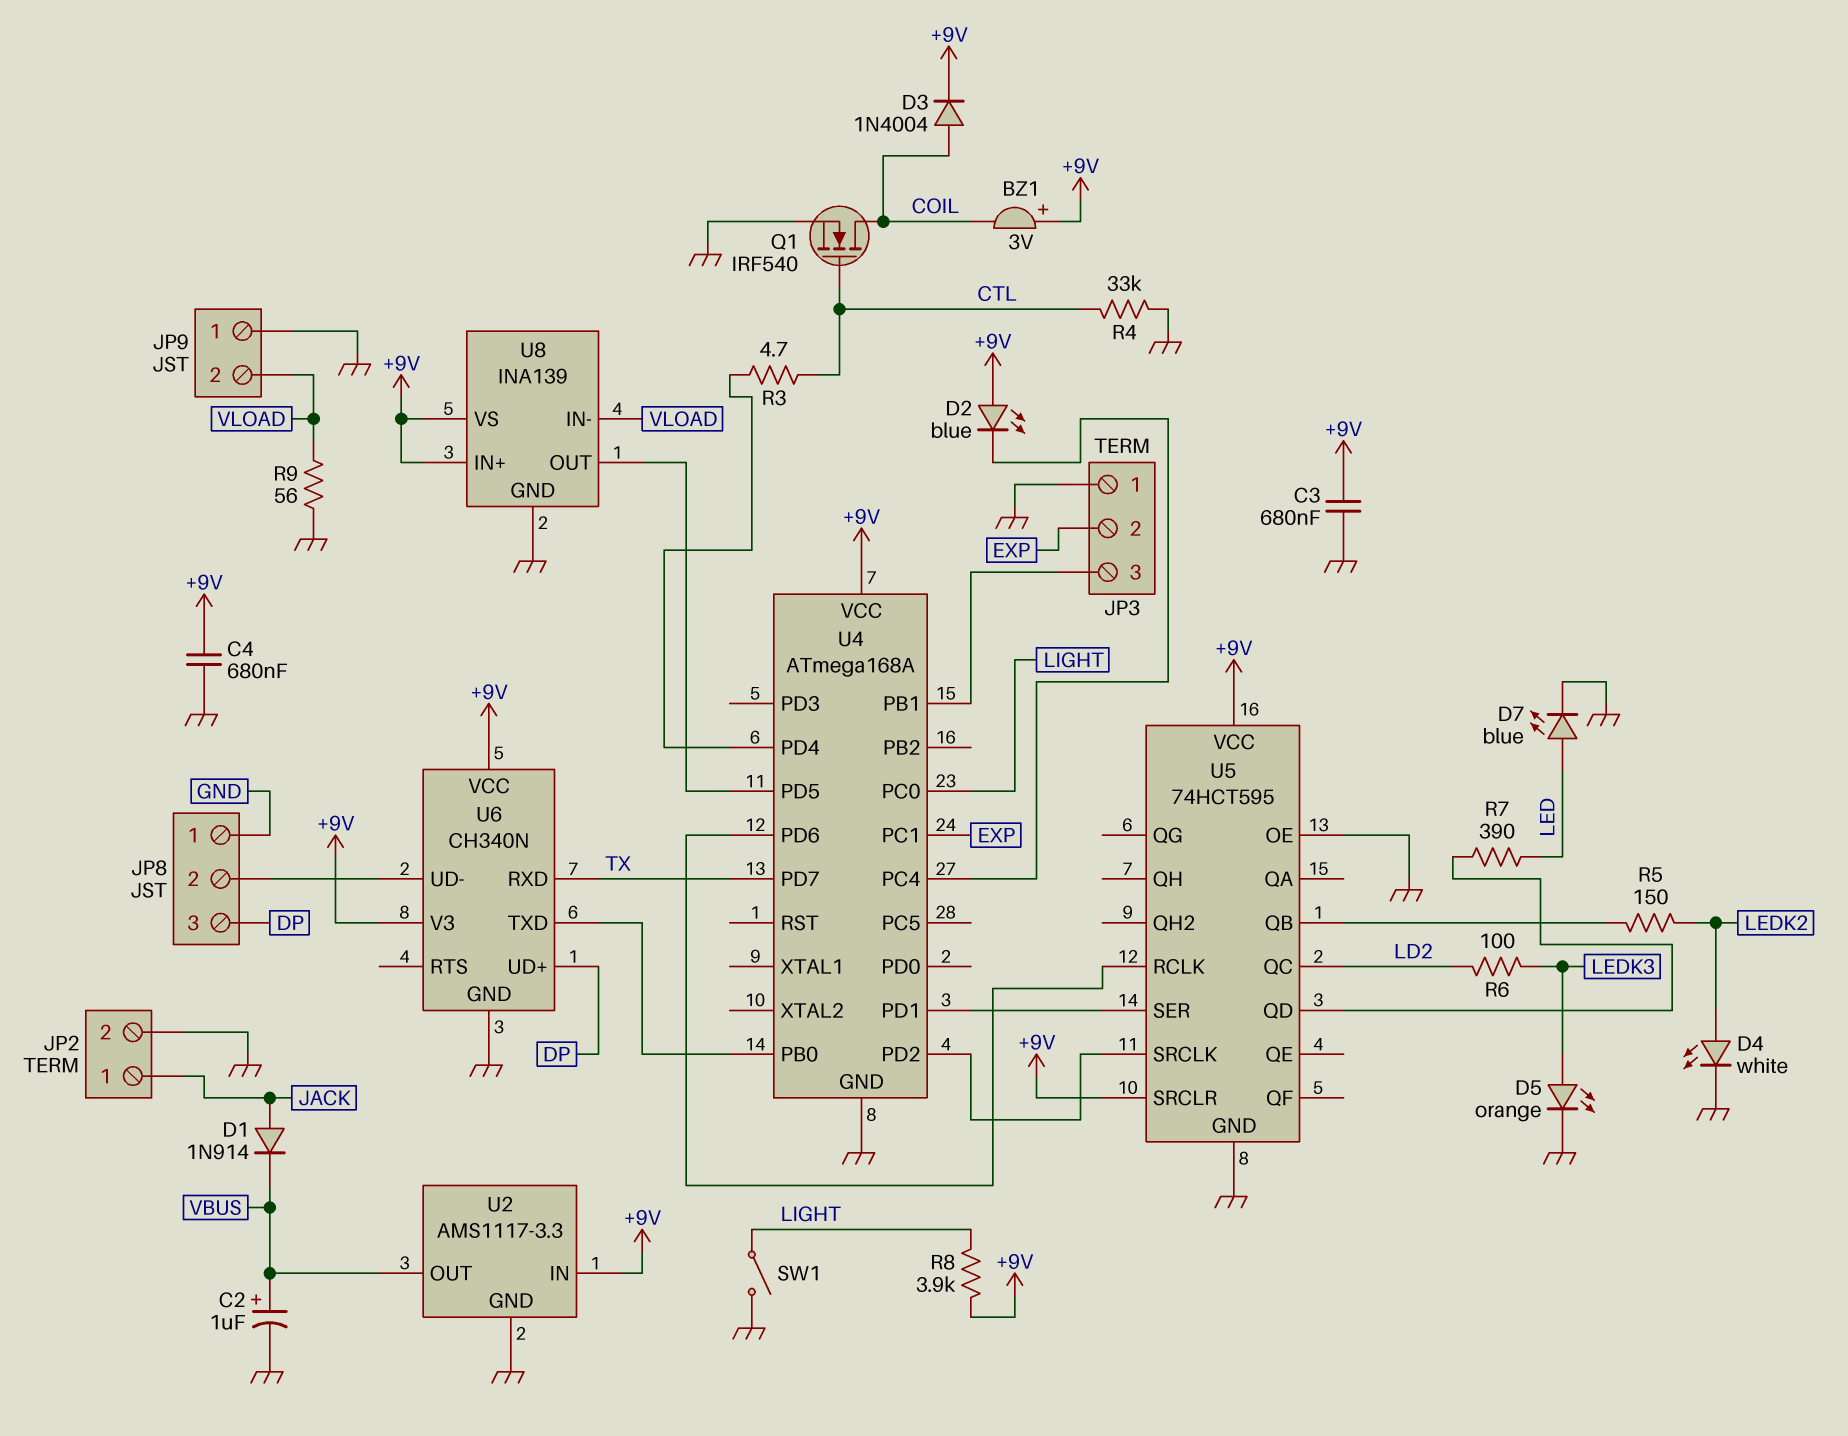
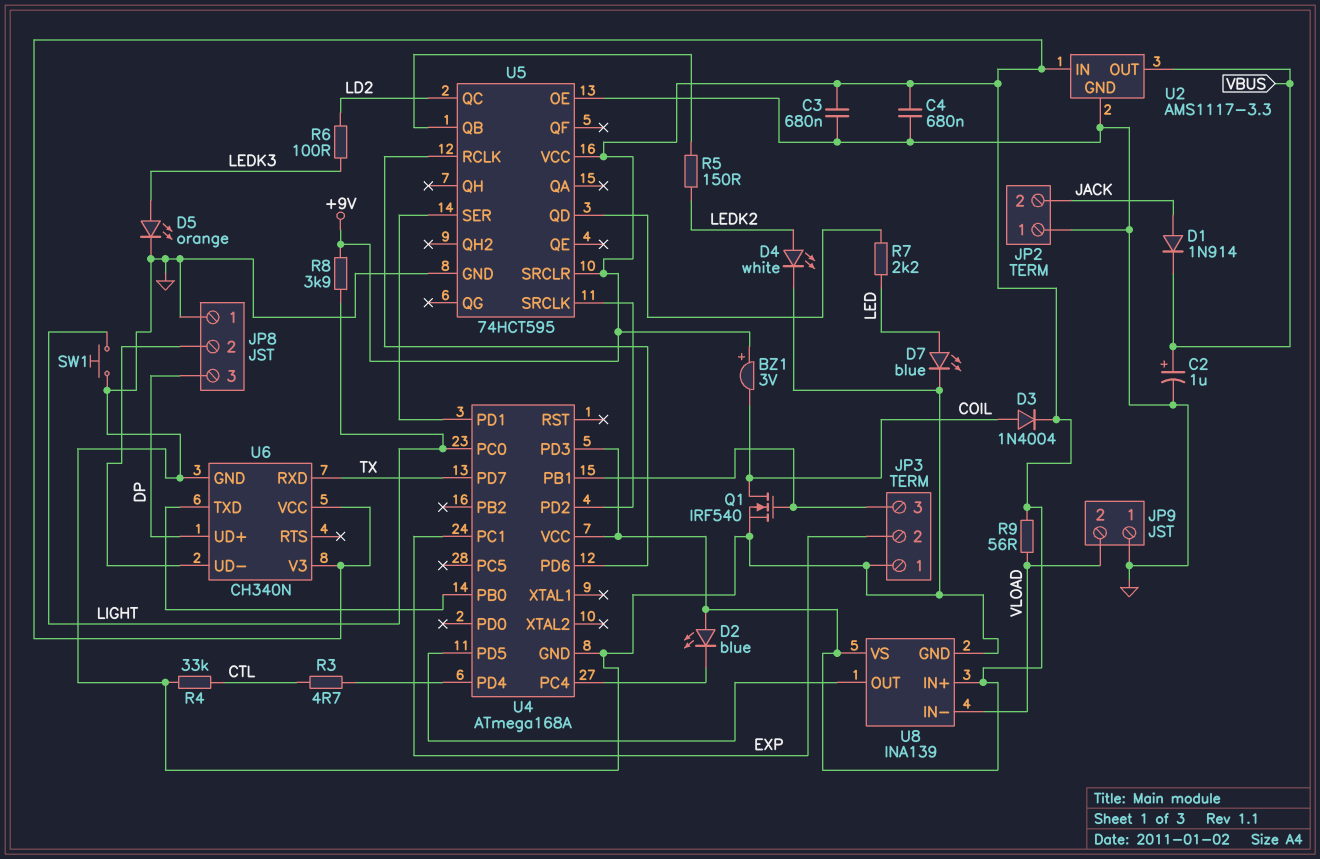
JP2 pin 1: JACK -> GND
JP2 pin 2: GND -> JACK
Q1: NMOS IRF540 (G CTL, D COIL, S GND) -> NMOS IRF540 (G JP3/3, D COIL, S GND)
R7: 390 (LED, U5/QD) -> 2.2k (LED, U5/QD)
R9: 56 (GND, VLOAD) -> 56 (+9V, VLOAD)
SW1: switch (GND, LIGHT) -> button (GND, LIGHT)
U4 pin PD3: none -> +9V

